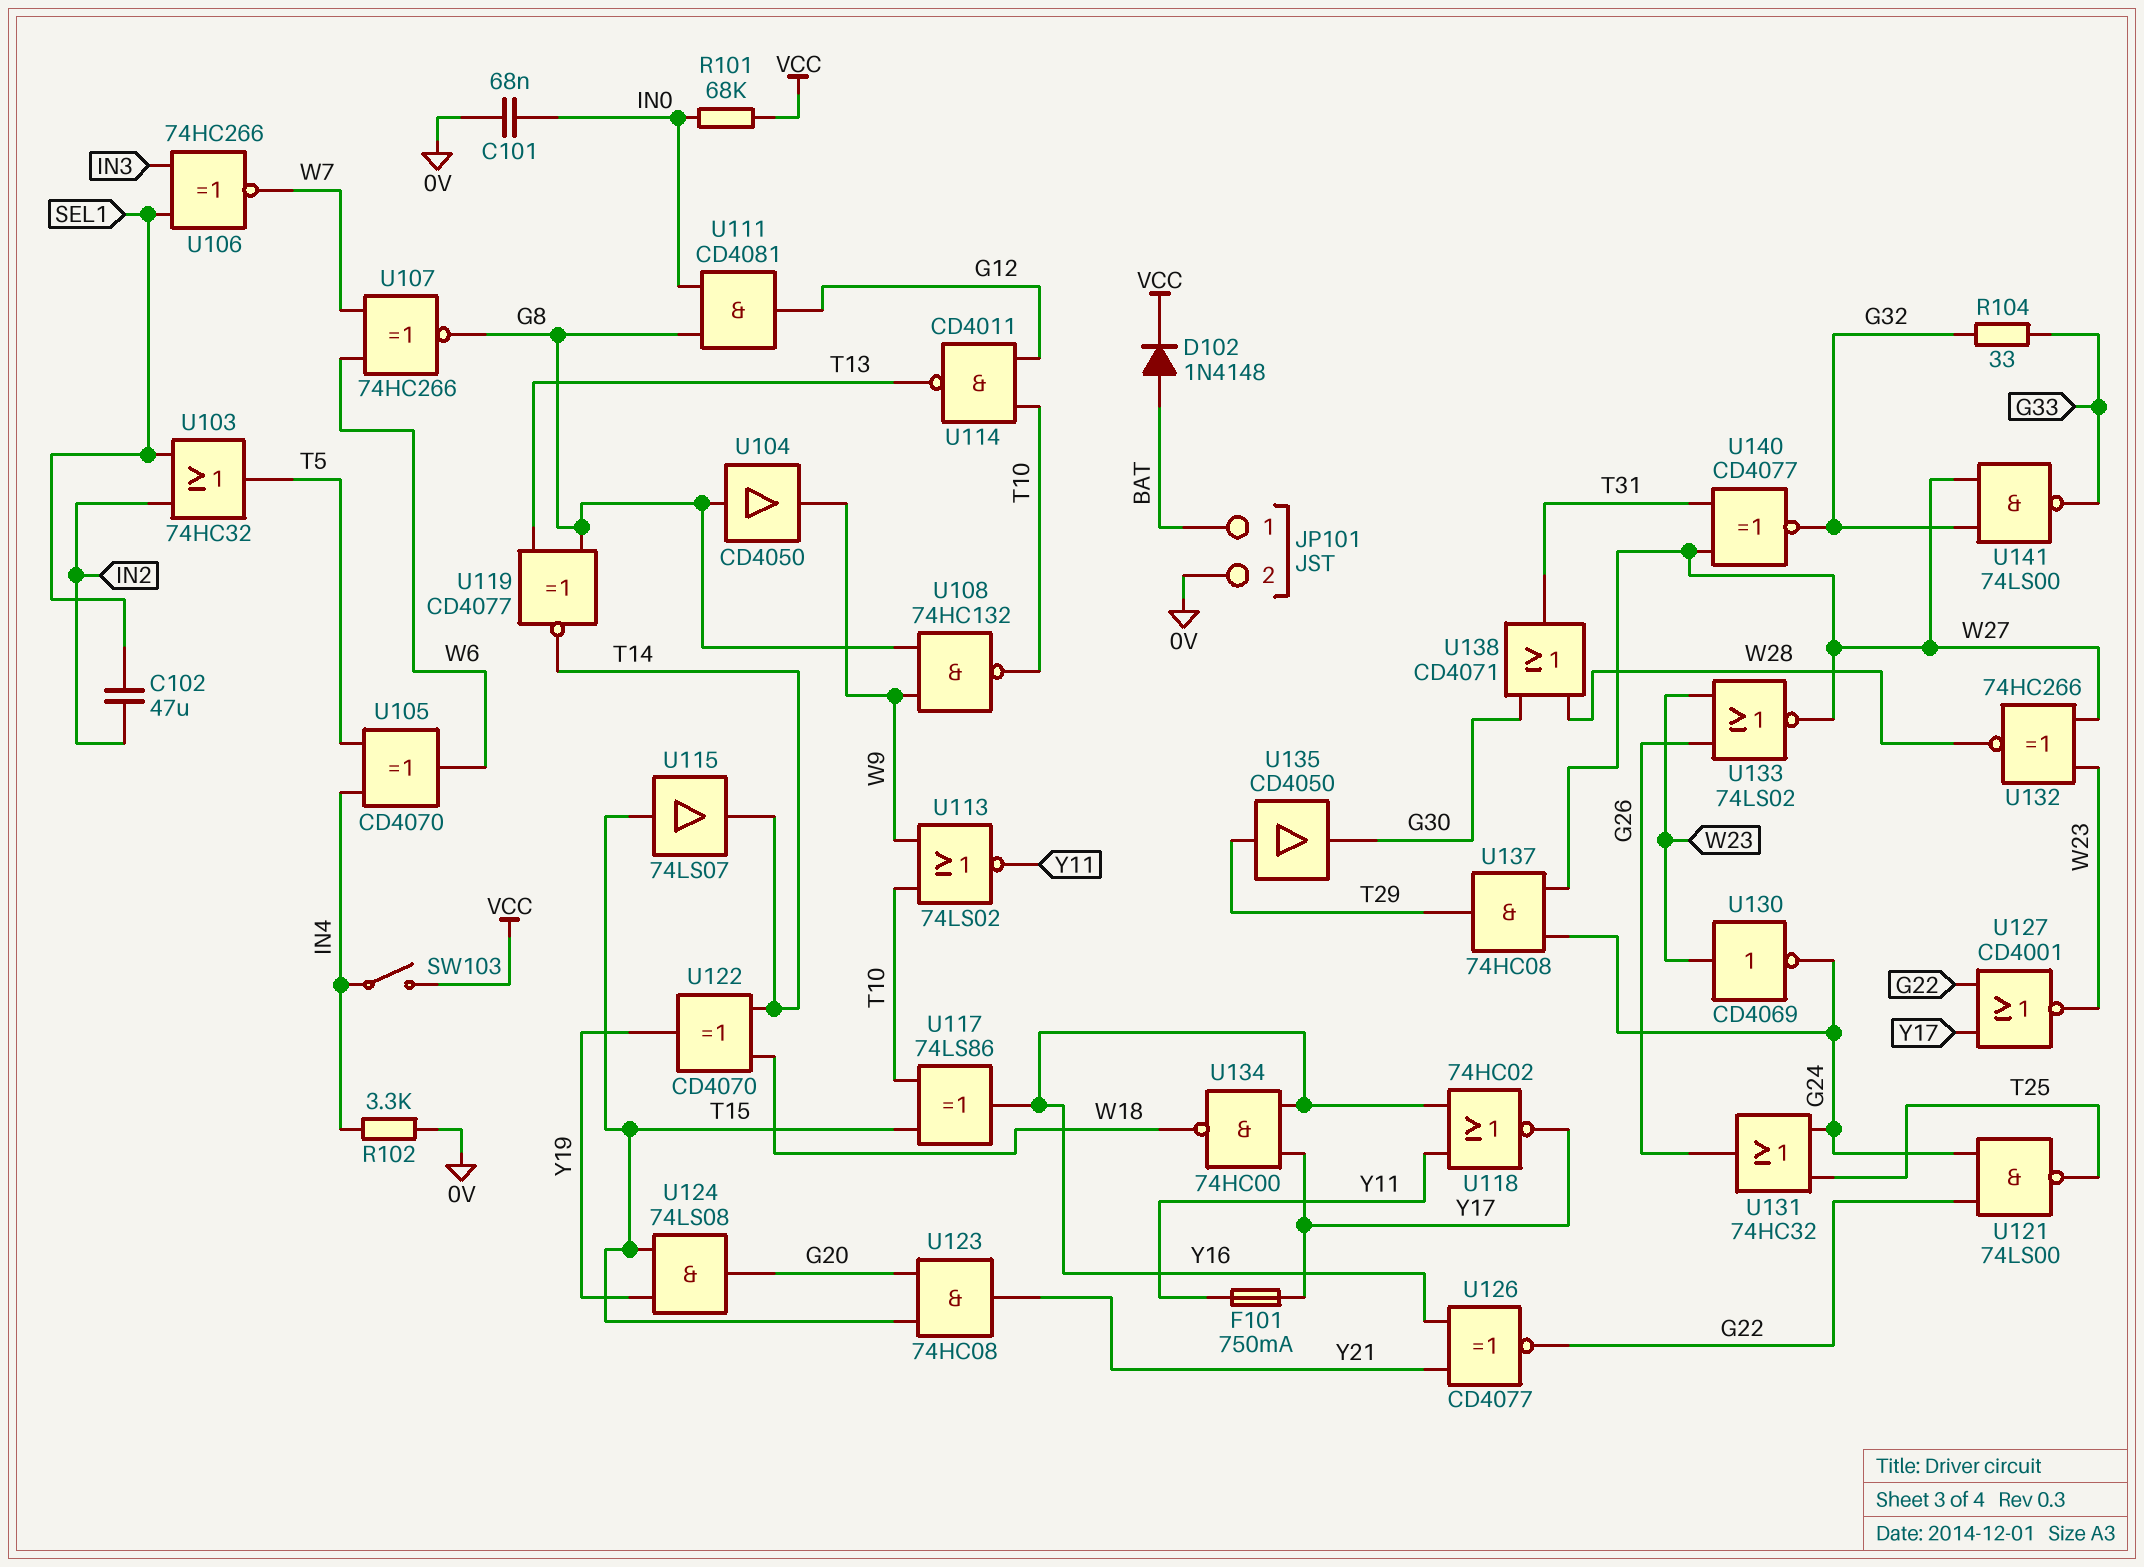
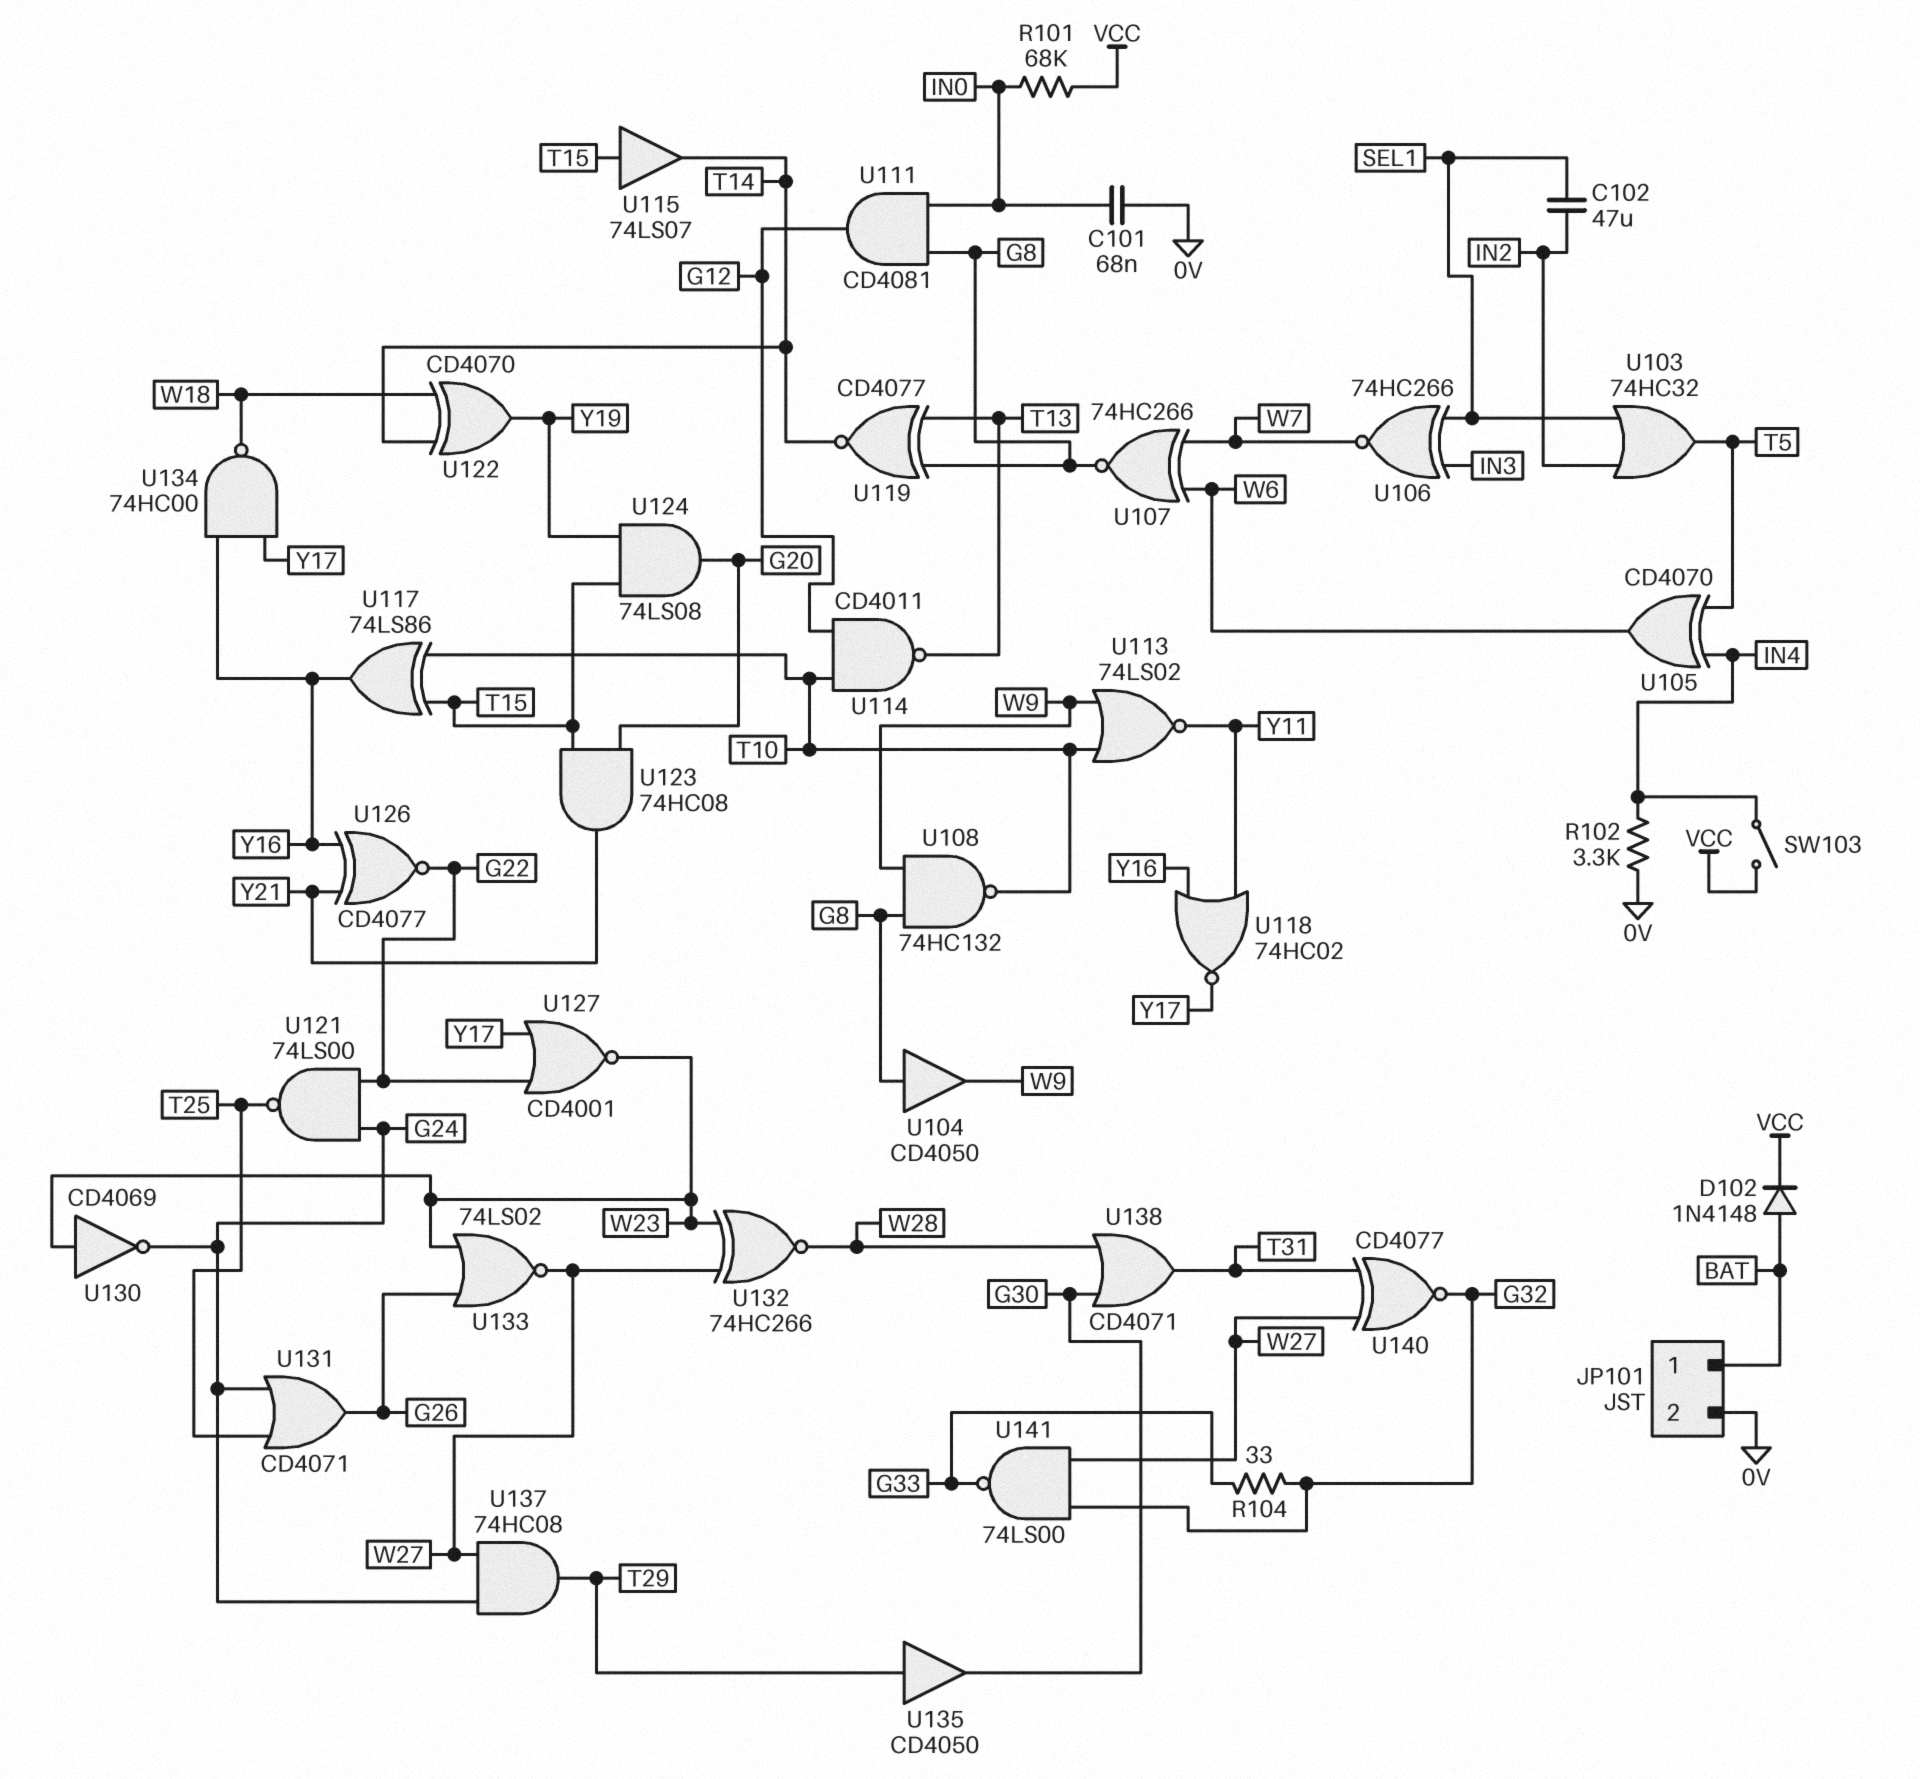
F101: 750mA (Y11, Y17) -> none
U131: OR 74HC32 (in G24, in T25, out G26) -> OR CD4071 (in G24, in T25, out G26)

